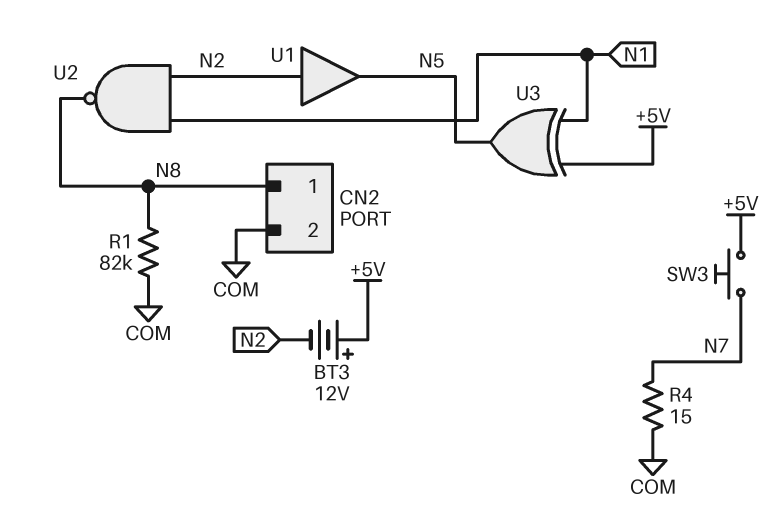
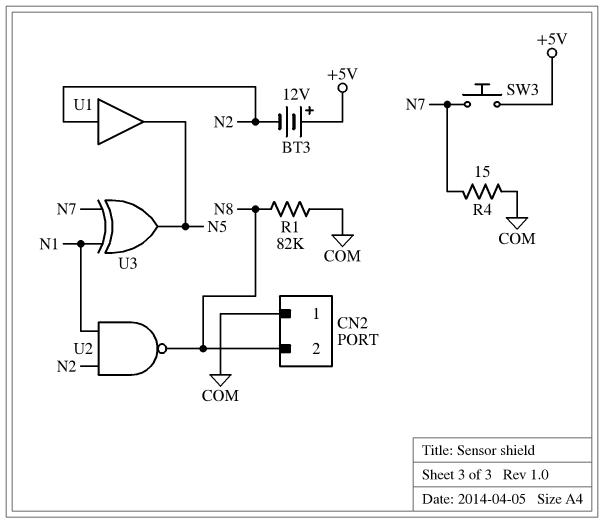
CN2 pin 1: N8 -> COM
CN2 pin 2: COM -> N8
U3: XOR (in +5V, in N1, out N5) -> XOR (in N1, in N7, out N5)

